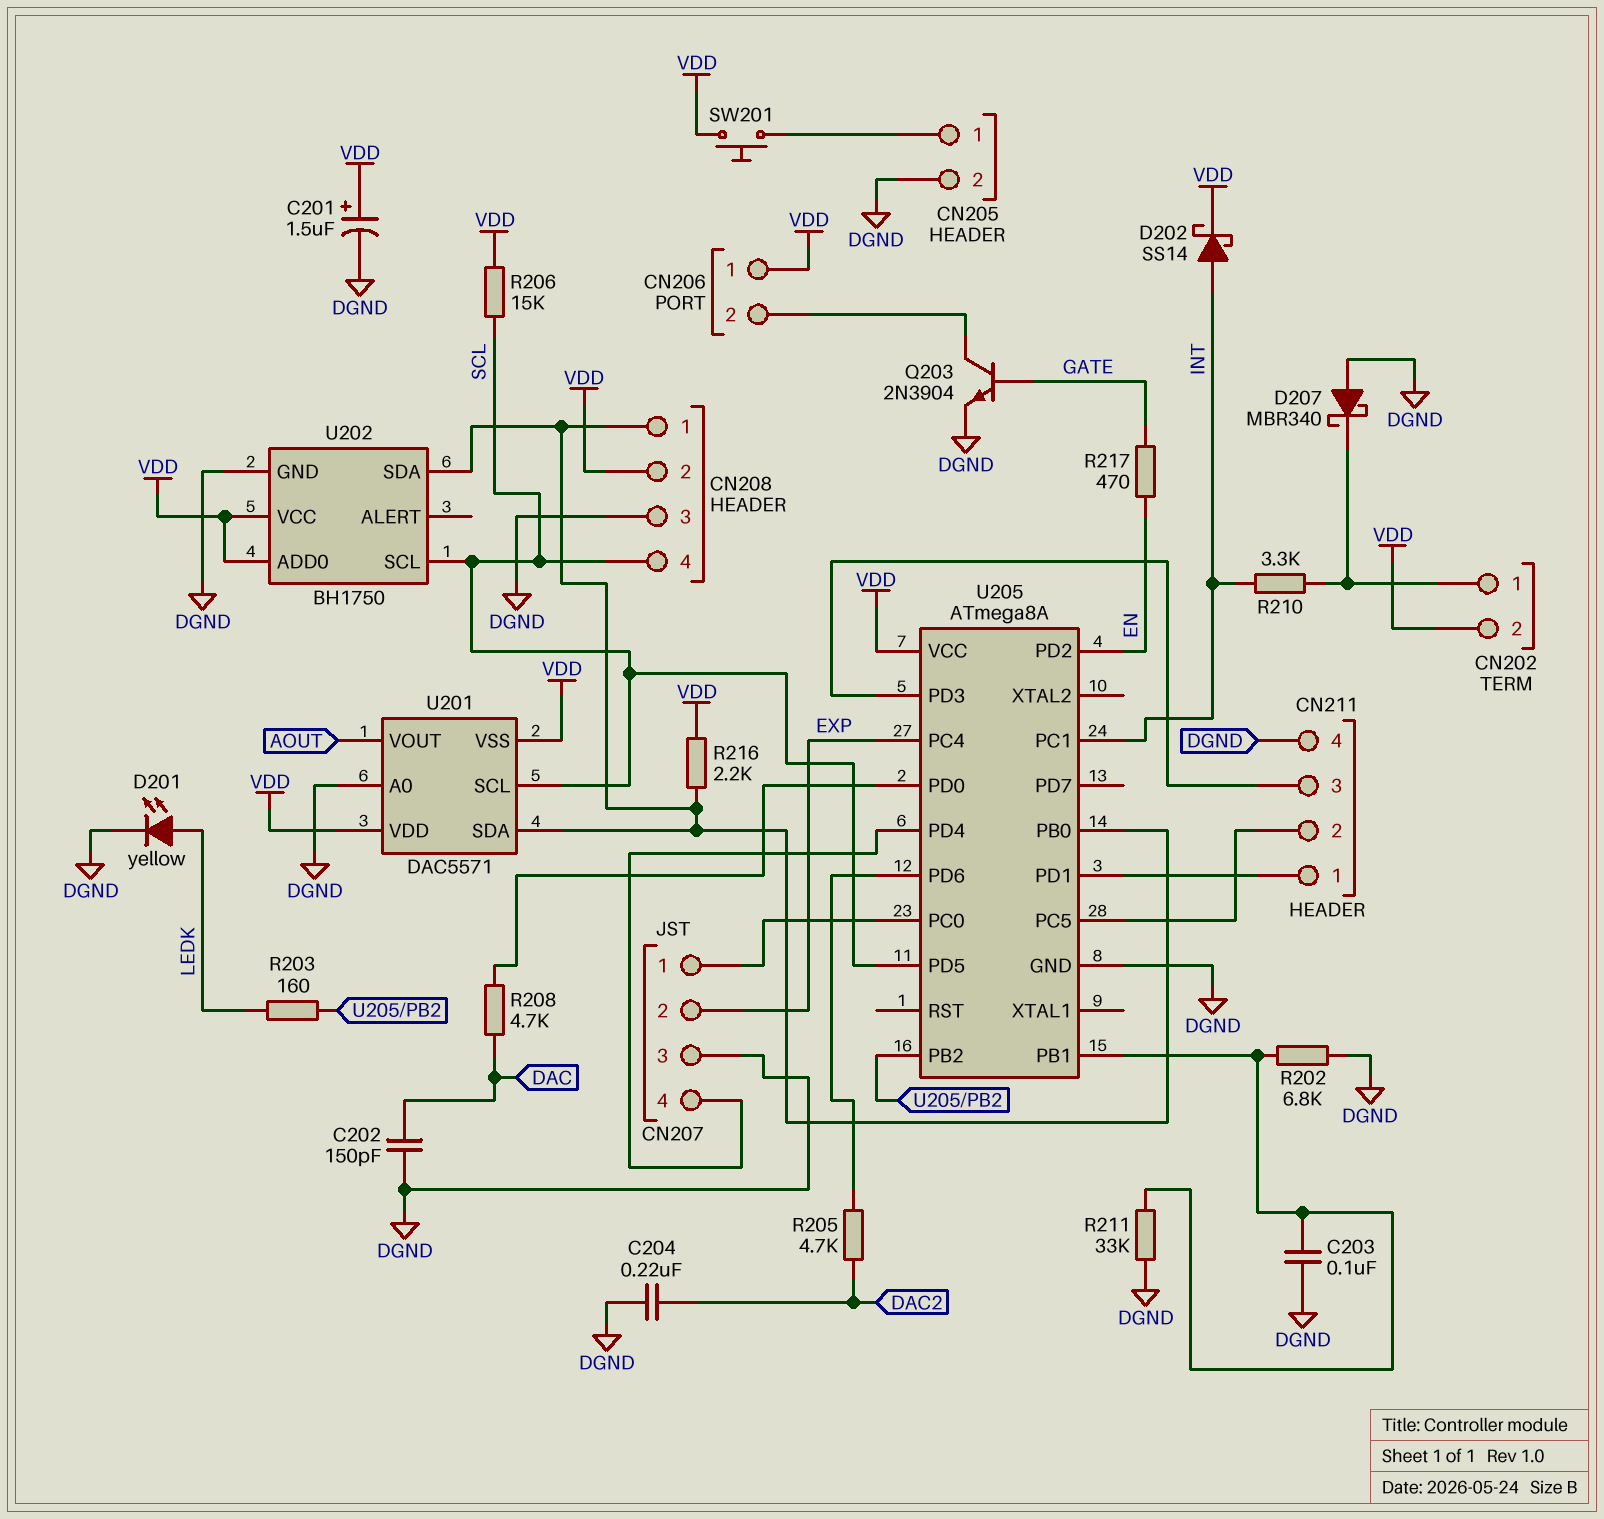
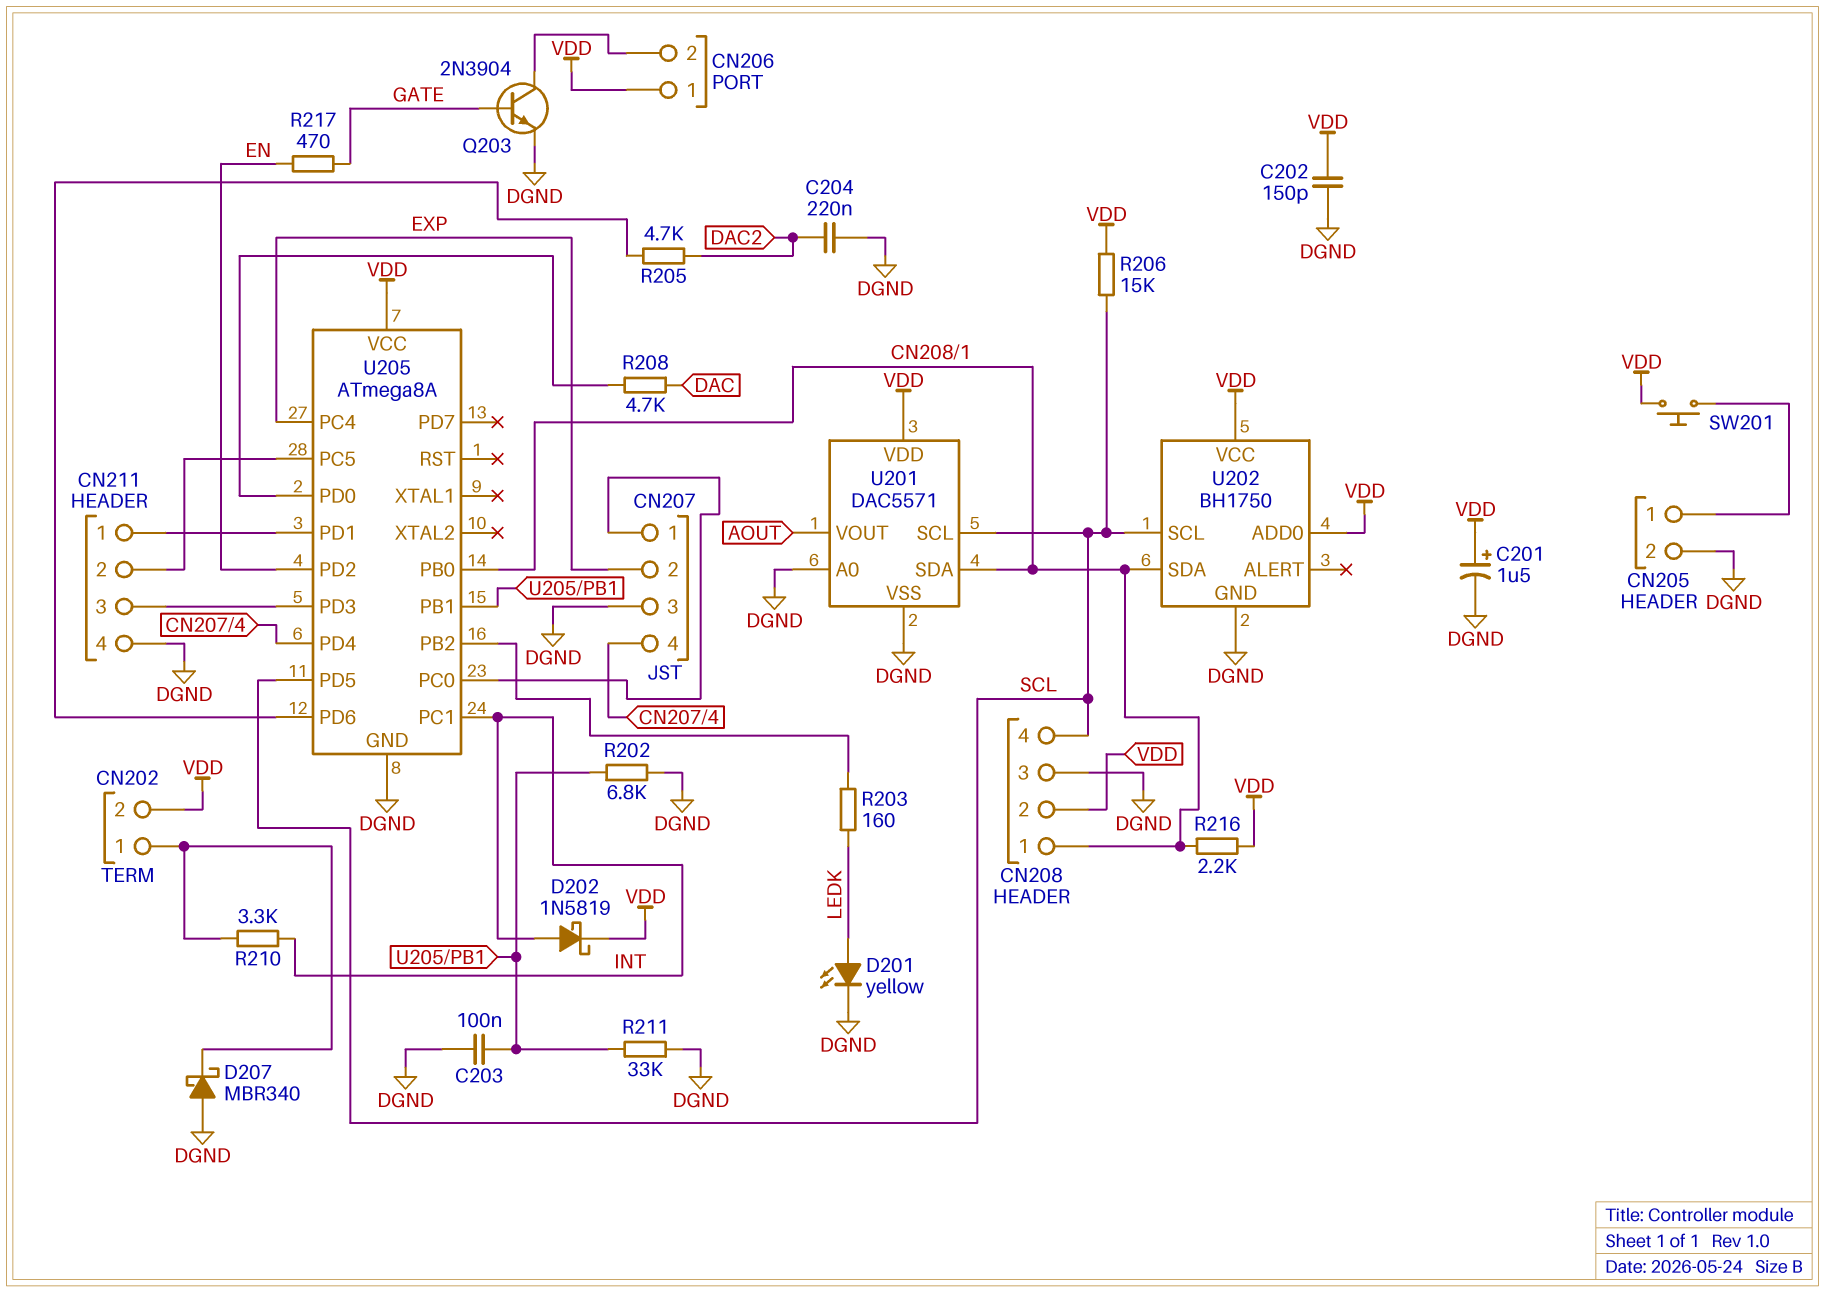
C202: 150pF (DAC, DGND) -> 150pF (DGND, VDD)
D202: schottky SS14 (A INT, K VDD) -> schottky 1N5819 (A INT, K VDD)
U201 pin VSS: VDD -> DGND

